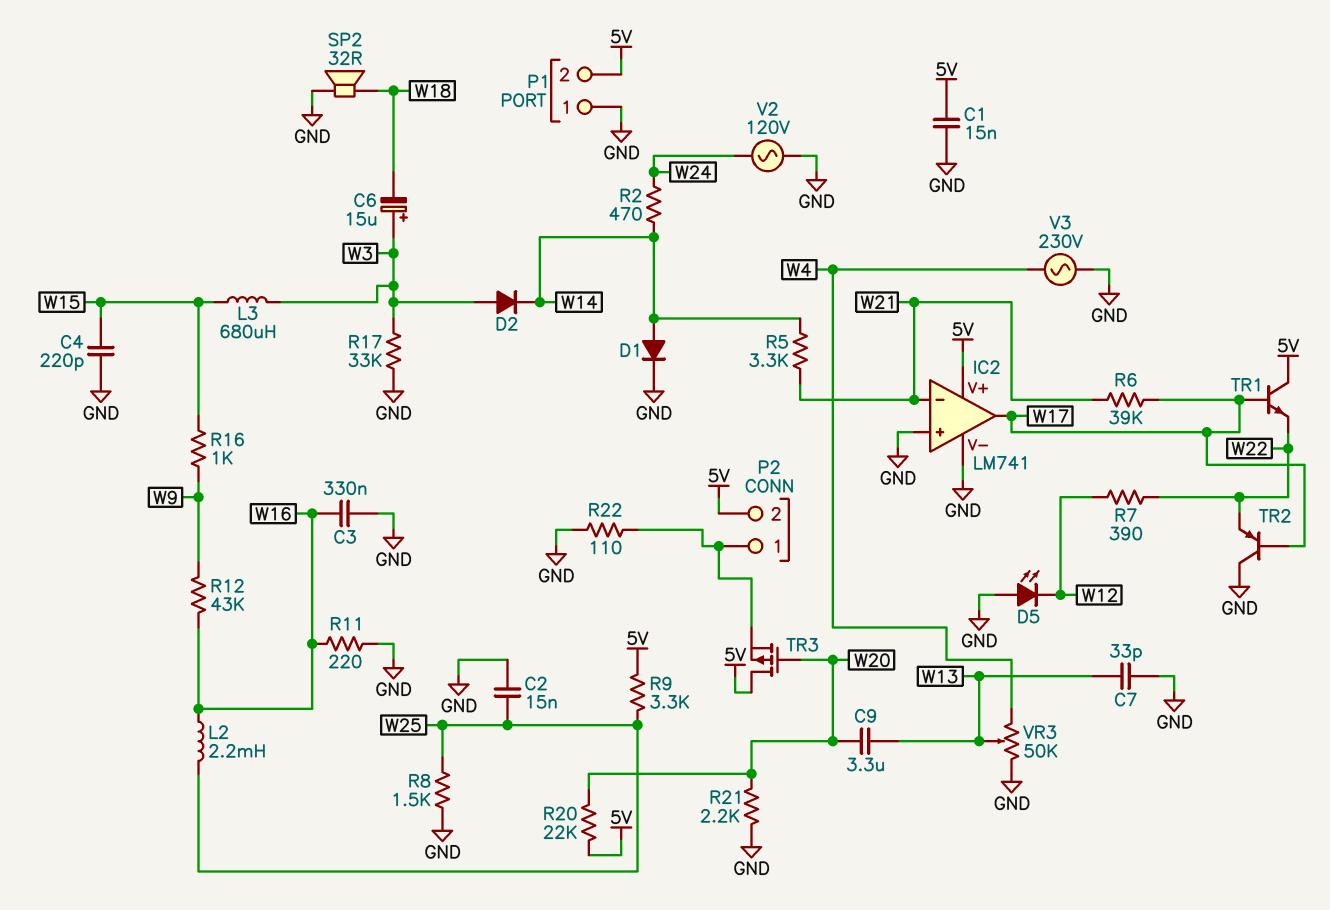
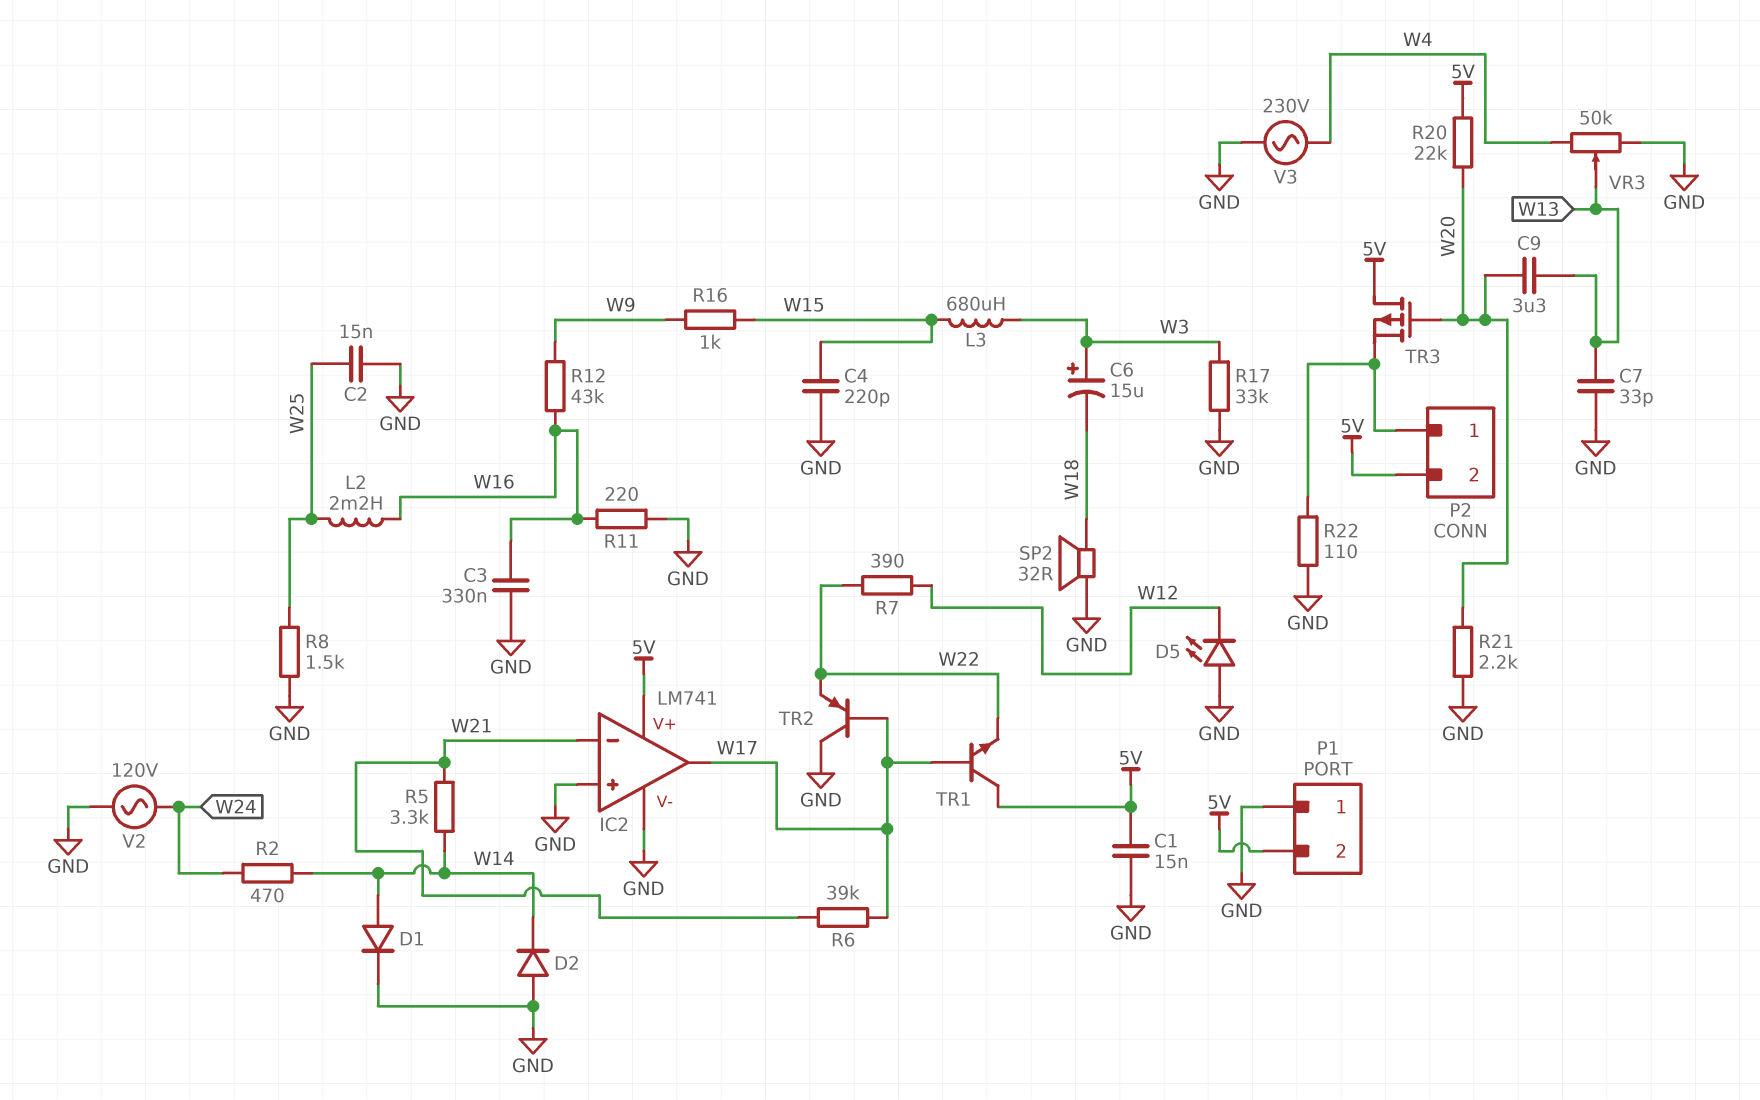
D2: diode (A W3, K W14) -> diode (A GND, K W14)
R9: 3.3k (5V, W25) -> none

